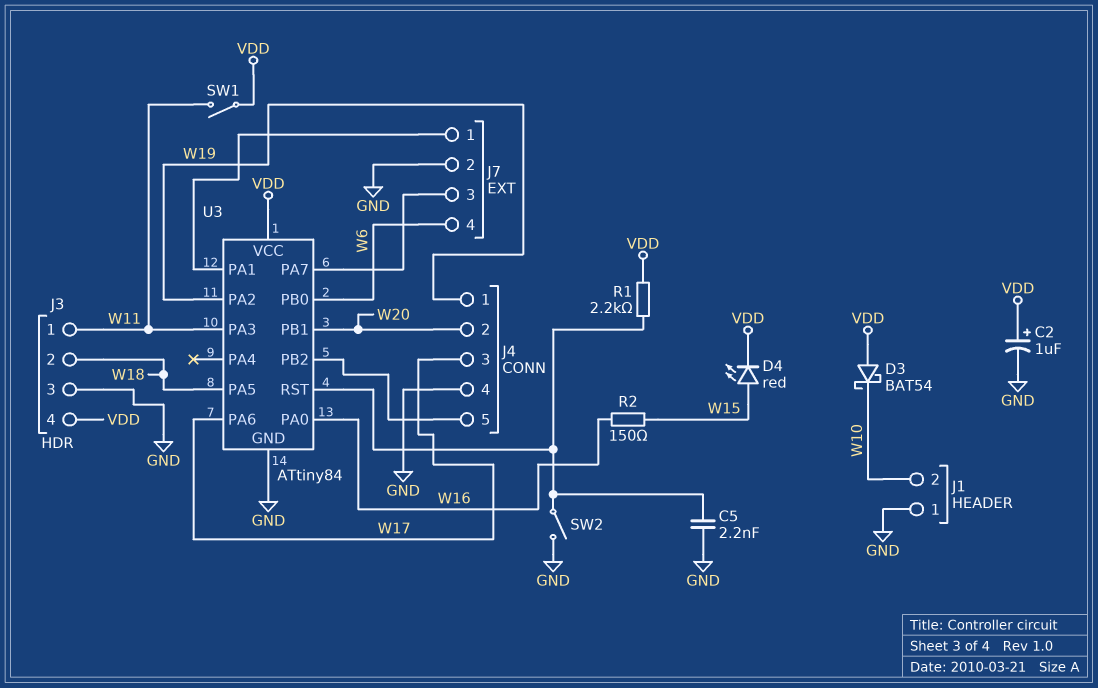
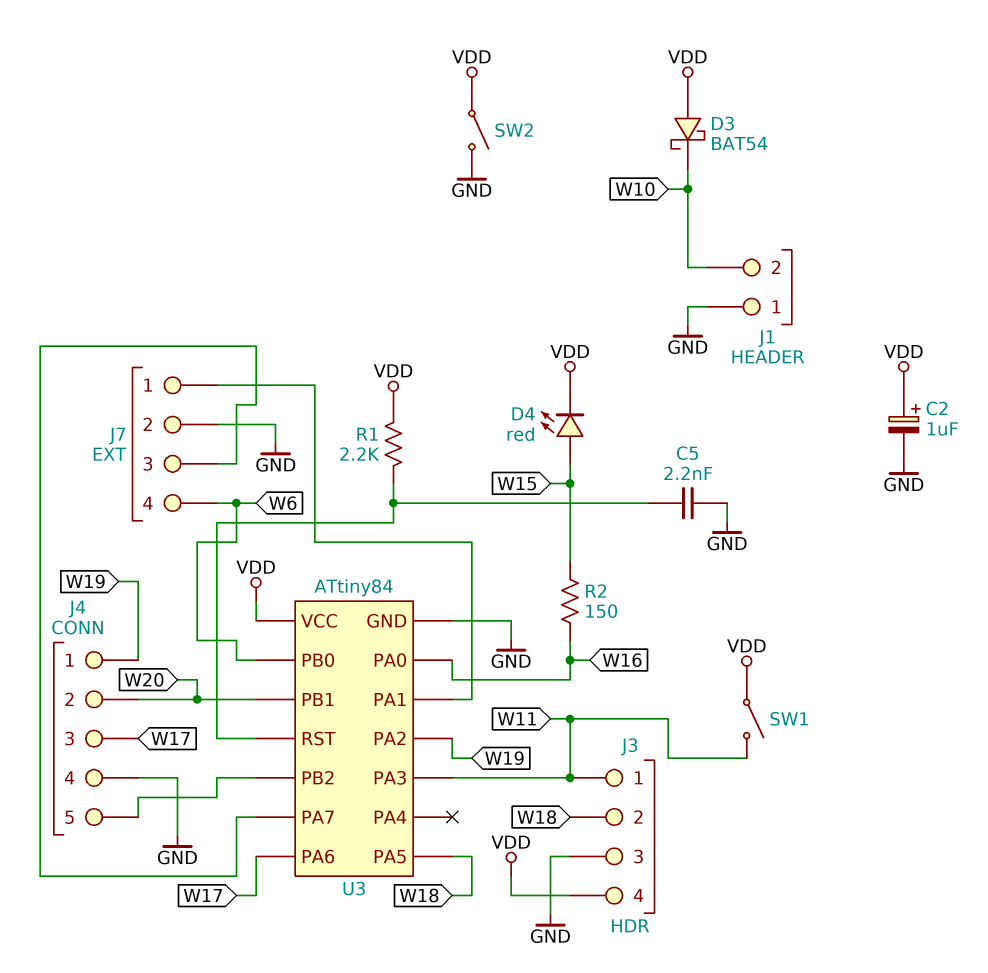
SW2: switch (GND, U3/RST) -> switch (GND, VDD)

